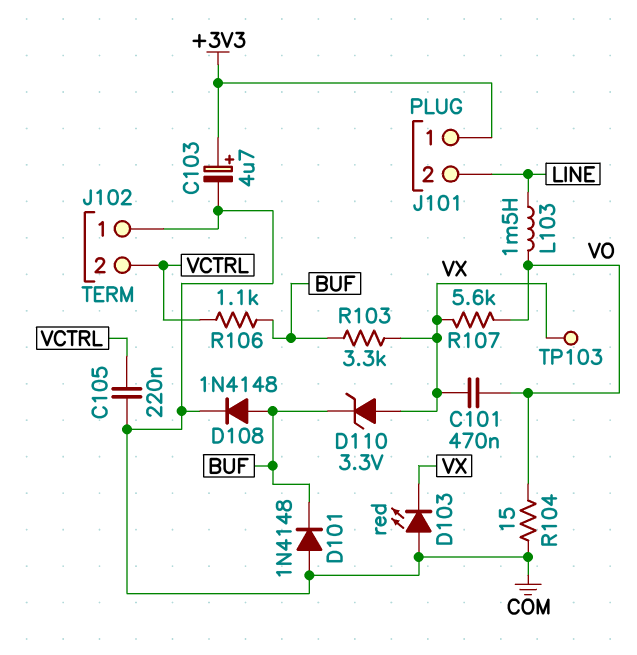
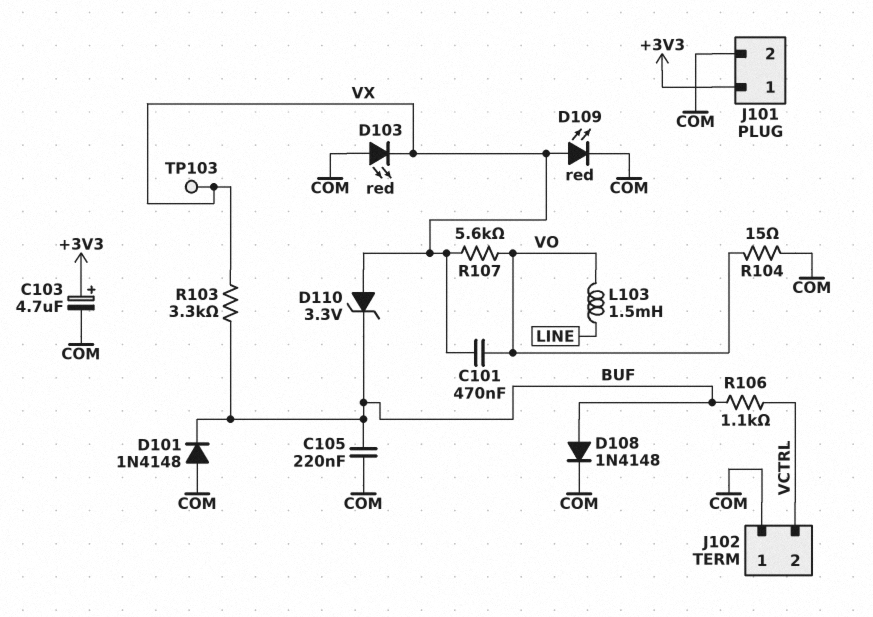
C105: 220nF (COM, VCTRL) -> 220nF (BUF, COM)
D109: none -> LED red (A VX, K COM)
J101 pin 2: LINE -> COM

